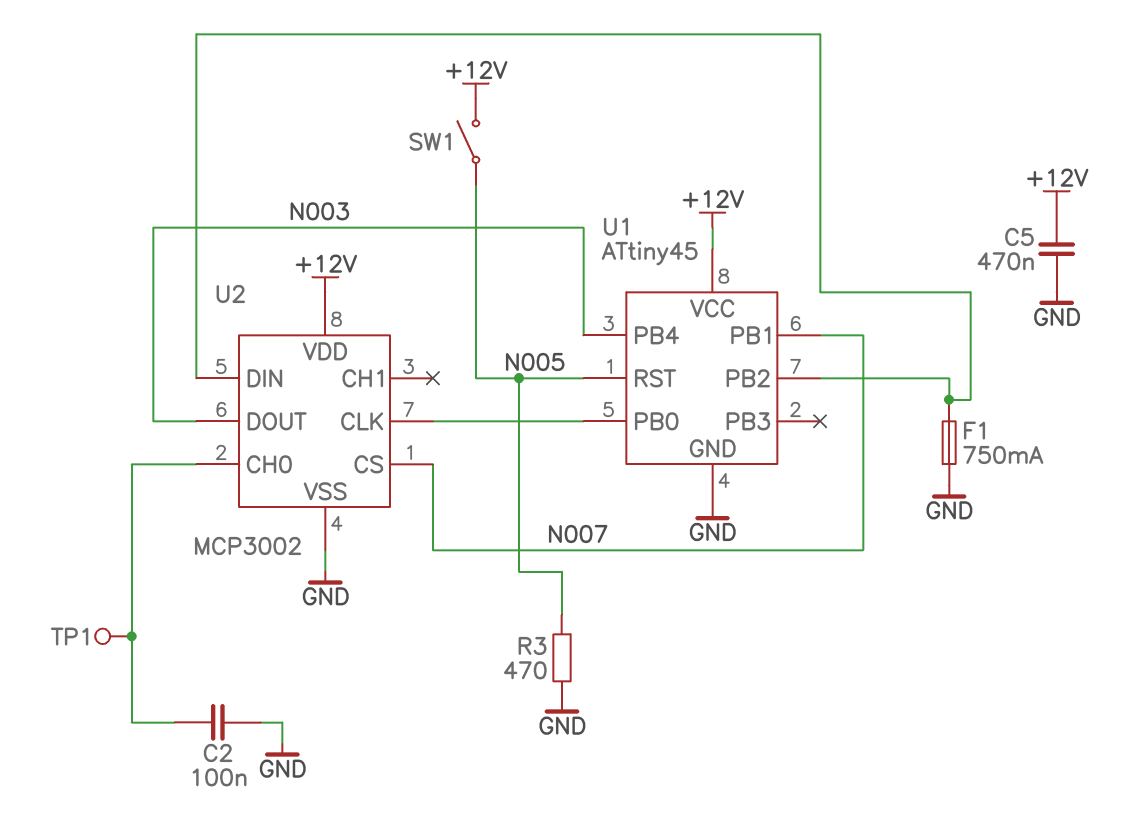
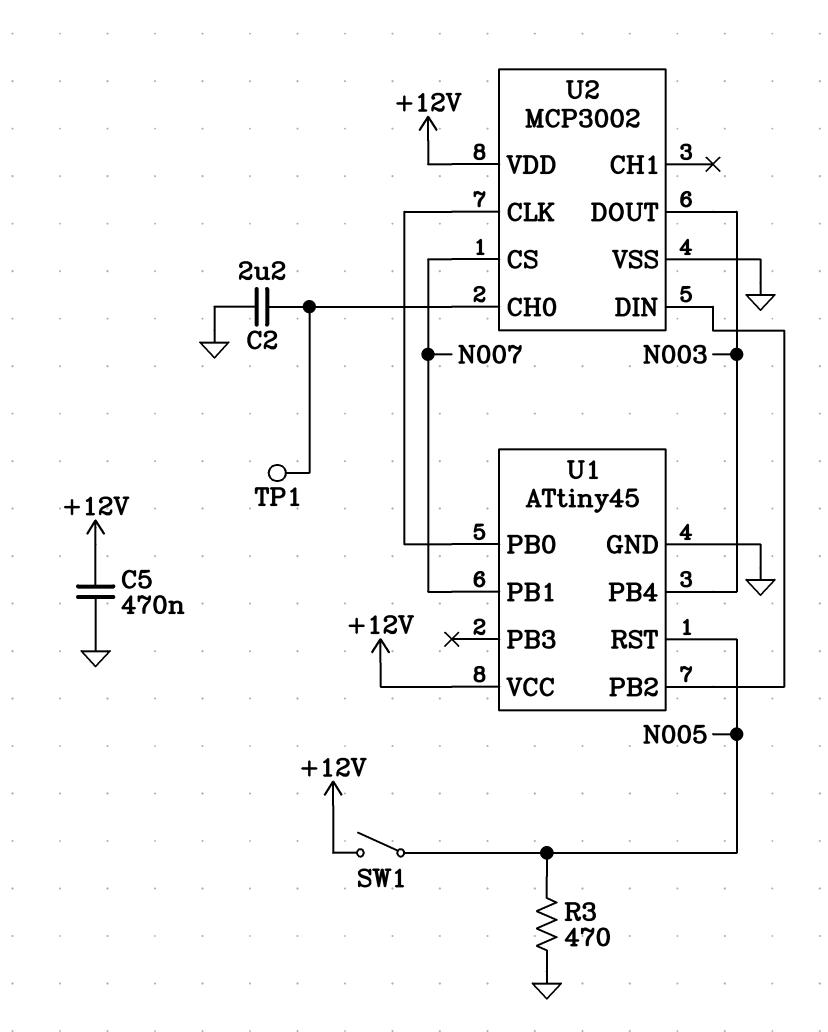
C2: 100nF (GND, U2/CH0) -> 2.2uF (GND, U2/CH0)
F1: 750mA (GND, U1/PB2) -> none

